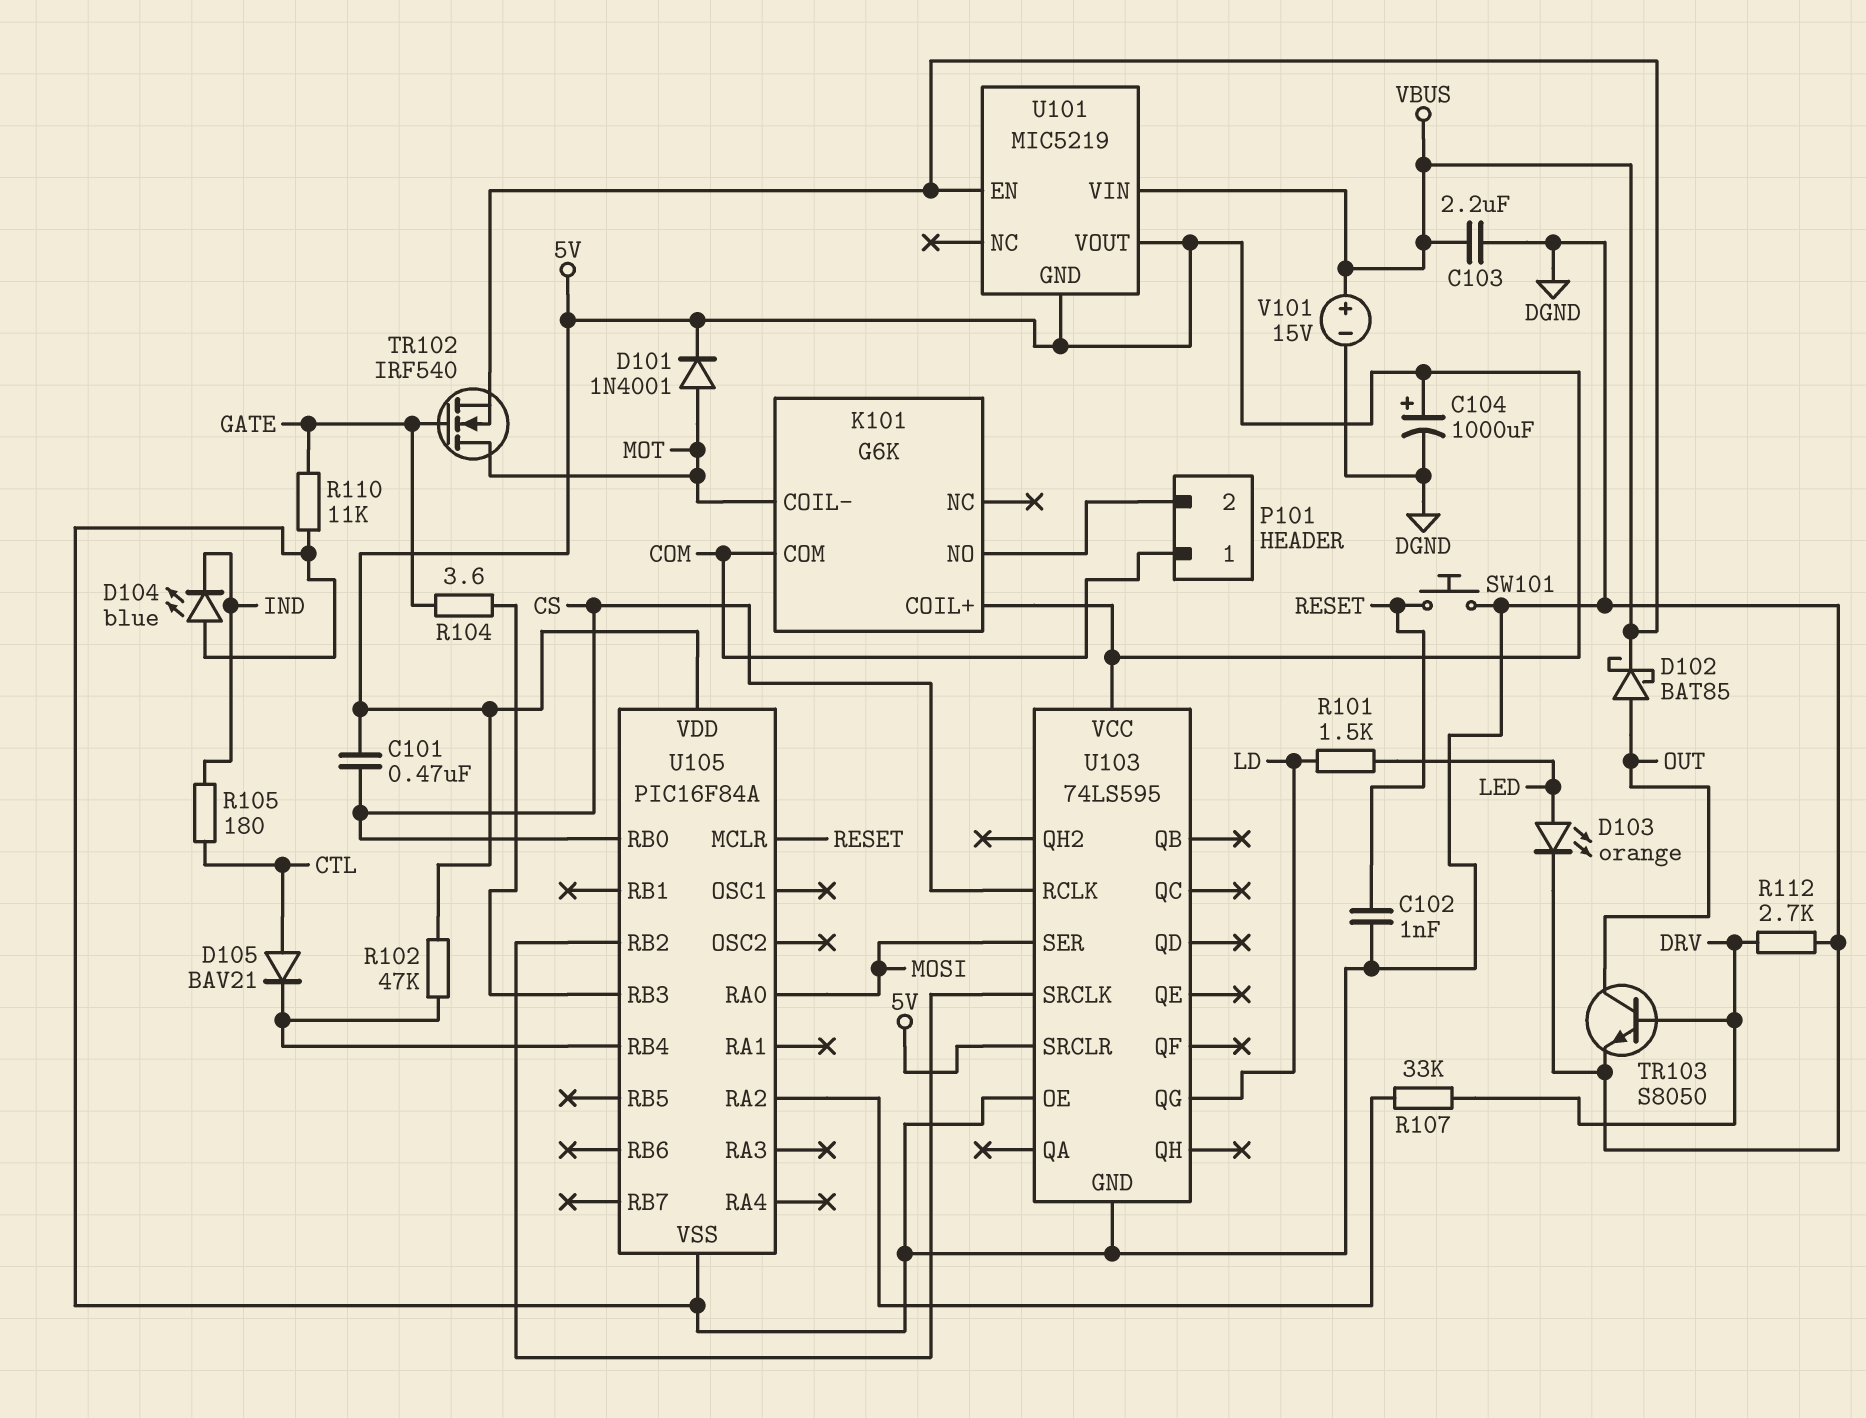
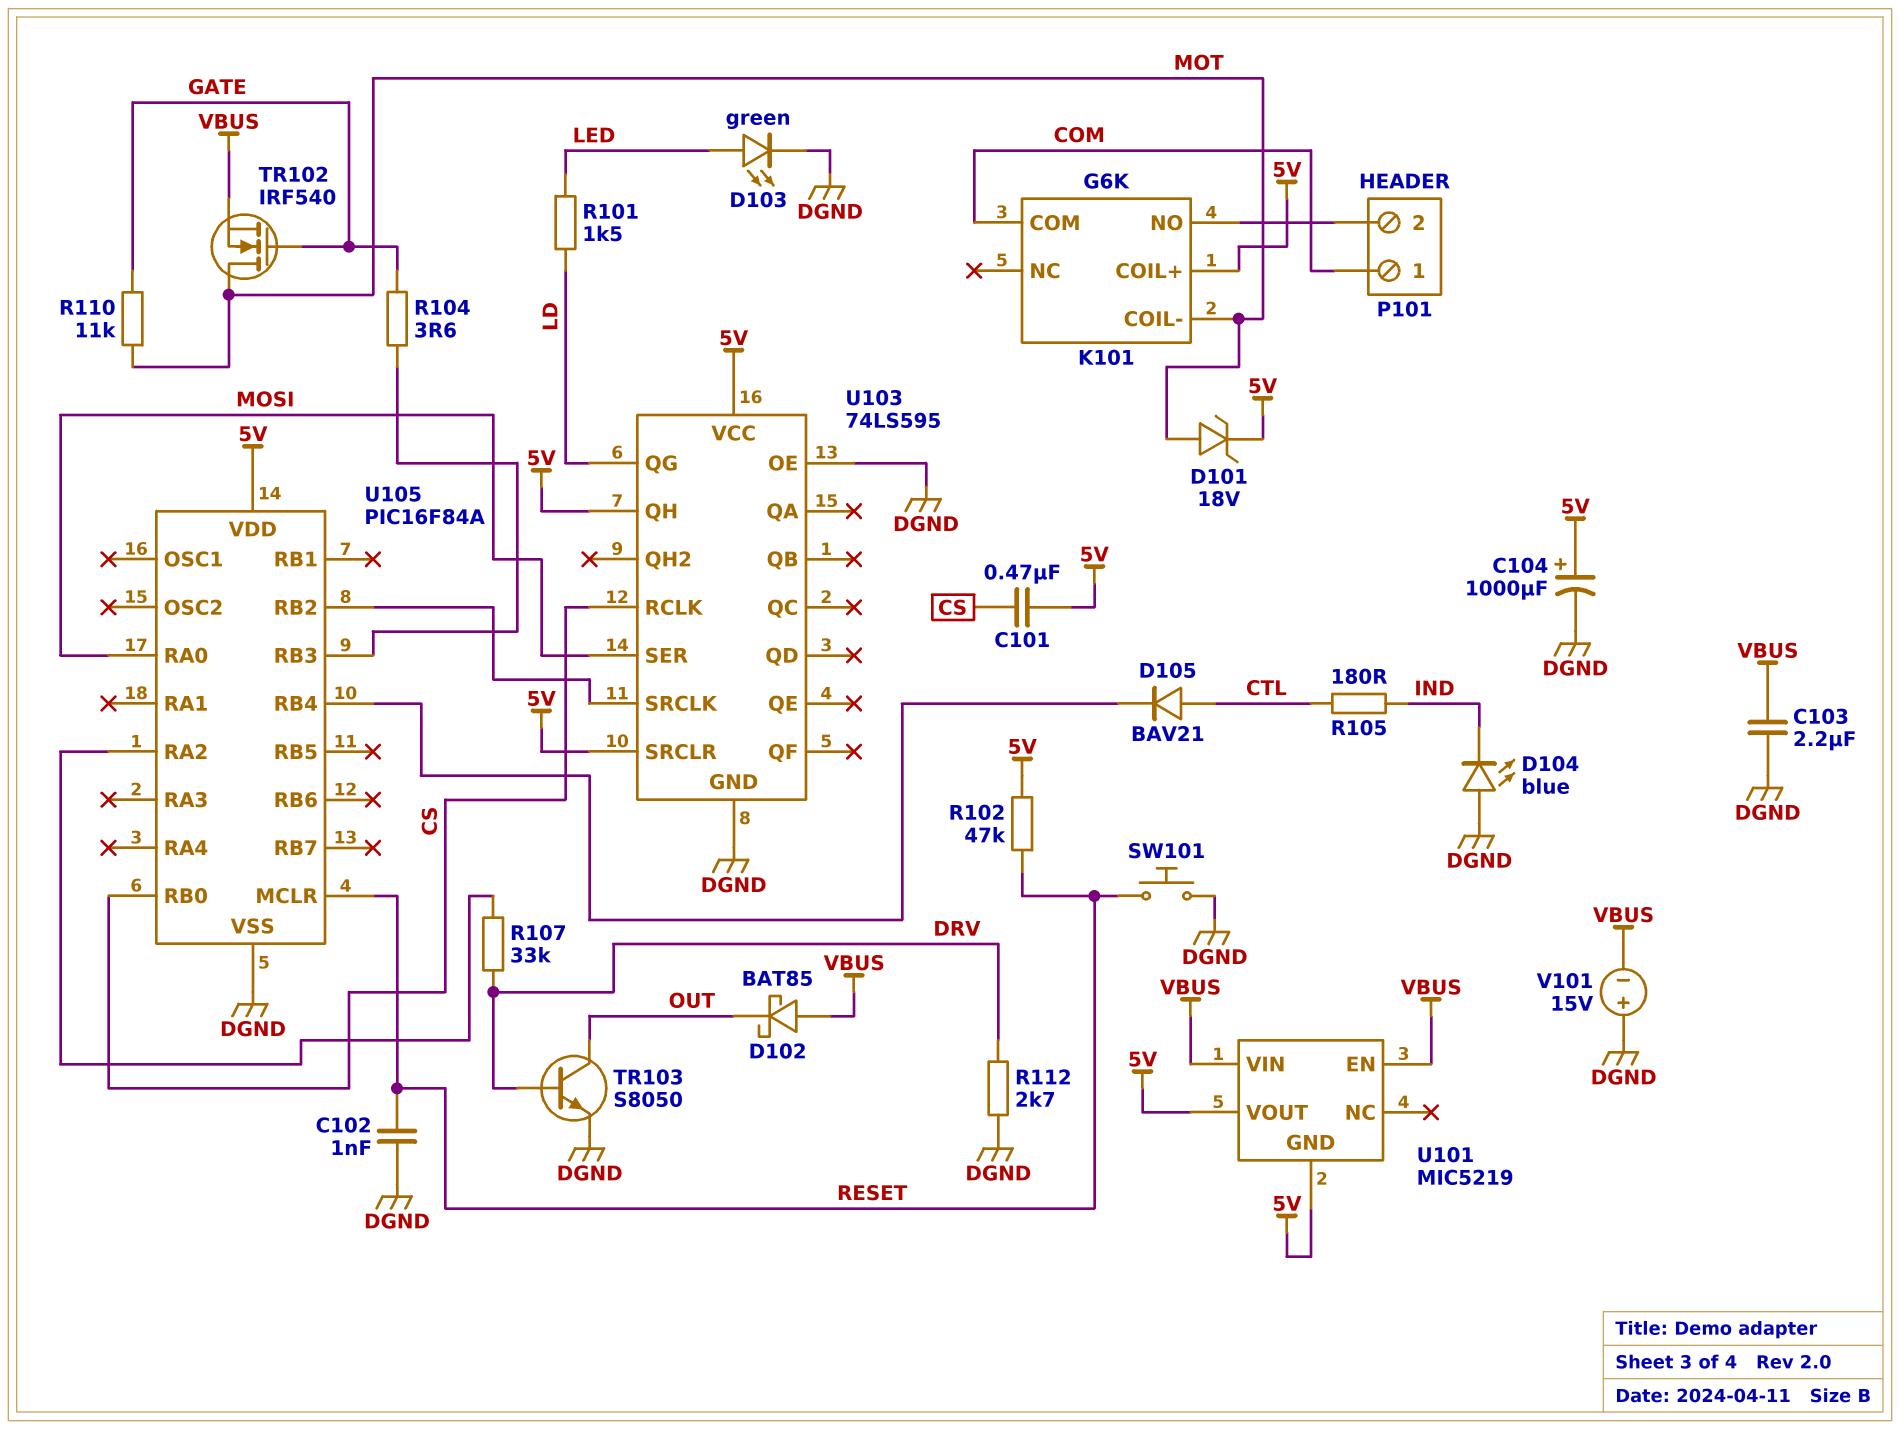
D101: diode 1N4001 (A MOT, K 5V) -> zener 18V (A MOT, K 5V)
D102: schottky BAT85 (A OUT, K VBUS) -> schottky BAT85 (A VBUS, K OUT)
D103: LED orange (A LED, K DGND) -> LED green (A LED, K DGND)
R102: 47k (5V, U105/RB4) -> 47k (5V, RESET)
R110: 11k (DGND, GATE) -> 11k (GATE, MOT)
U103 pin QH: none -> 5V
V101: 15V (plus VBUS, minus DGND) -> 15V (plus DGND, minus VBUS)

